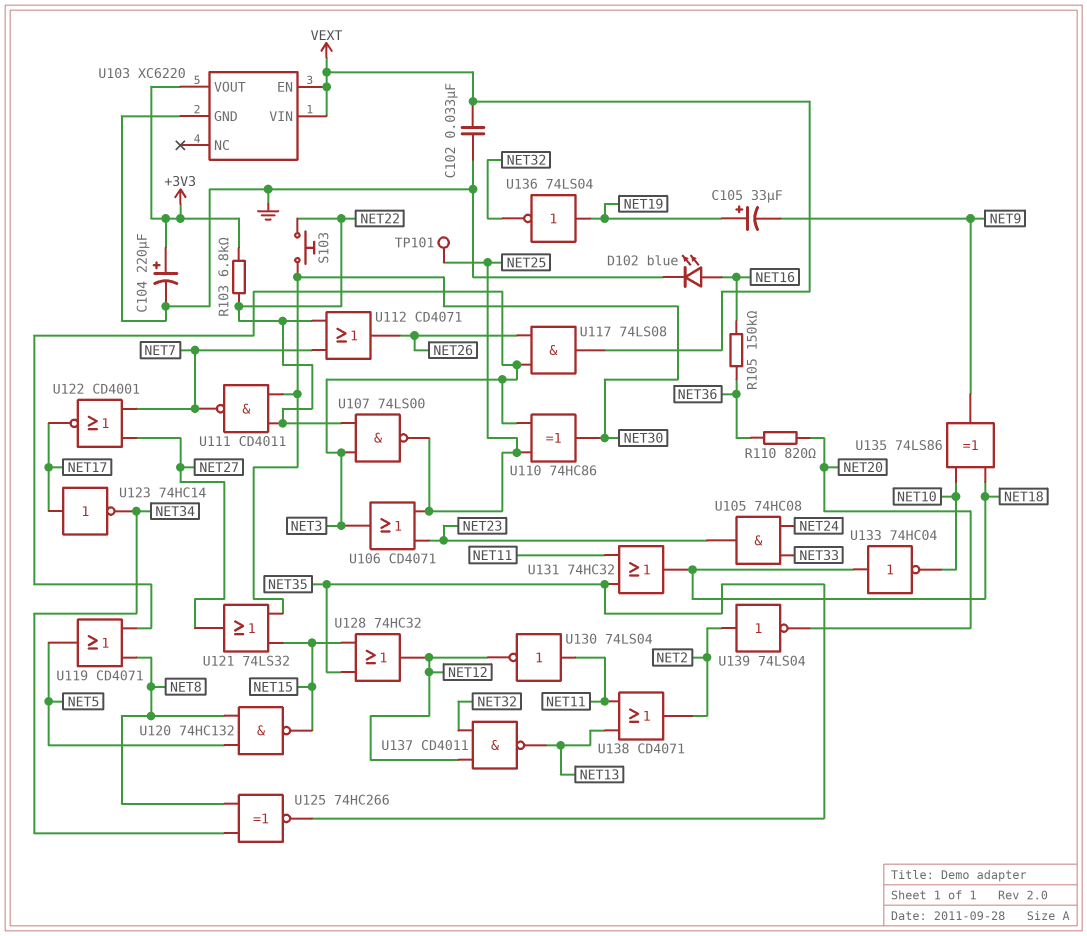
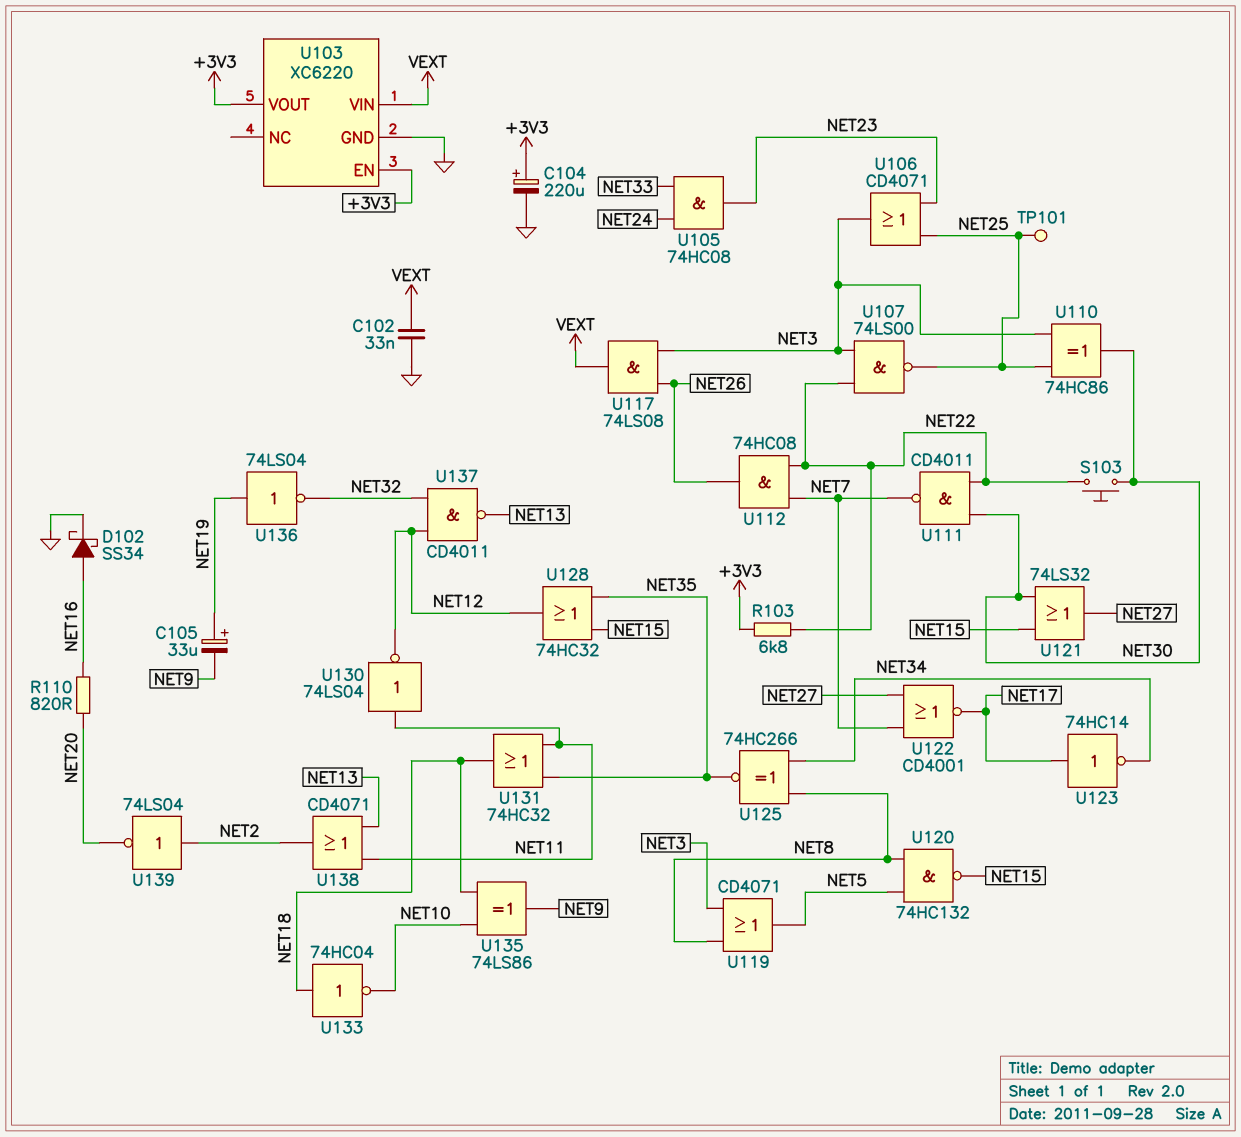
D102: LED blue (A NET16, K GND) -> schottky SS34 (A NET16, K GND)
R105: 150k (NET16, NET36) -> none
R110: 820 (NET20, NET36) -> 820 (NET16, NET20)
U103 pin EN: VEXT -> +3V3
U112: OR CD4071 (in NET7, in NET22, out NET26) -> AND 74HC08 (in NET7, in NET22, out NET26)

